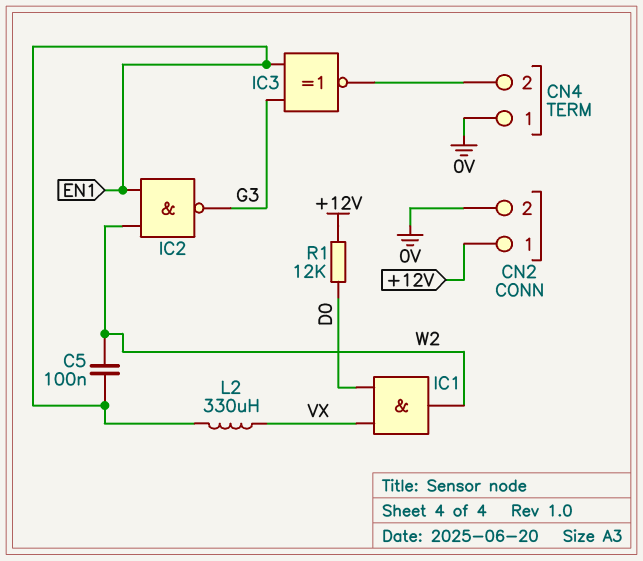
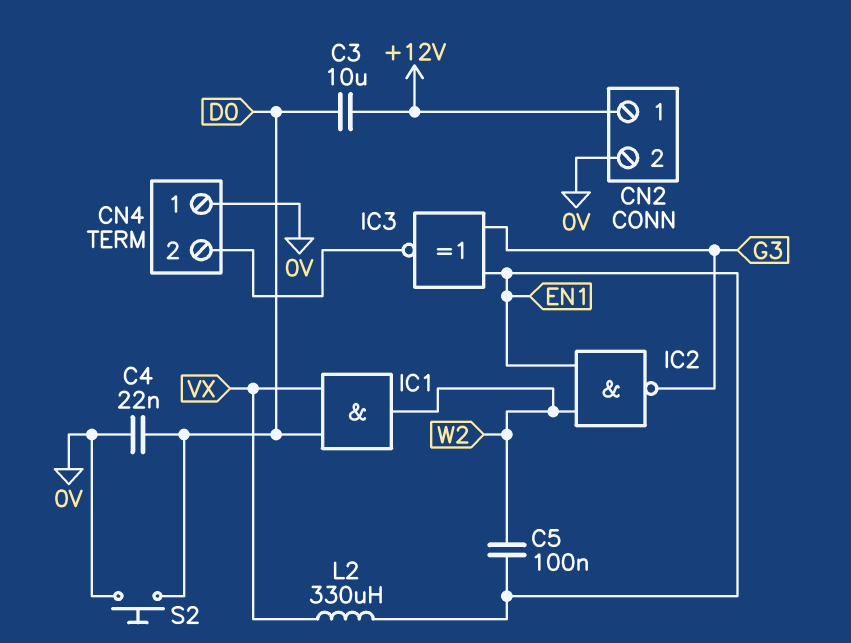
C3: none -> 10uF (+12V, D0)
C4: none -> 22nF (0V, D0)
R1: 12k (+12V, D0) -> none
S2: none -> button (0V, D0)

